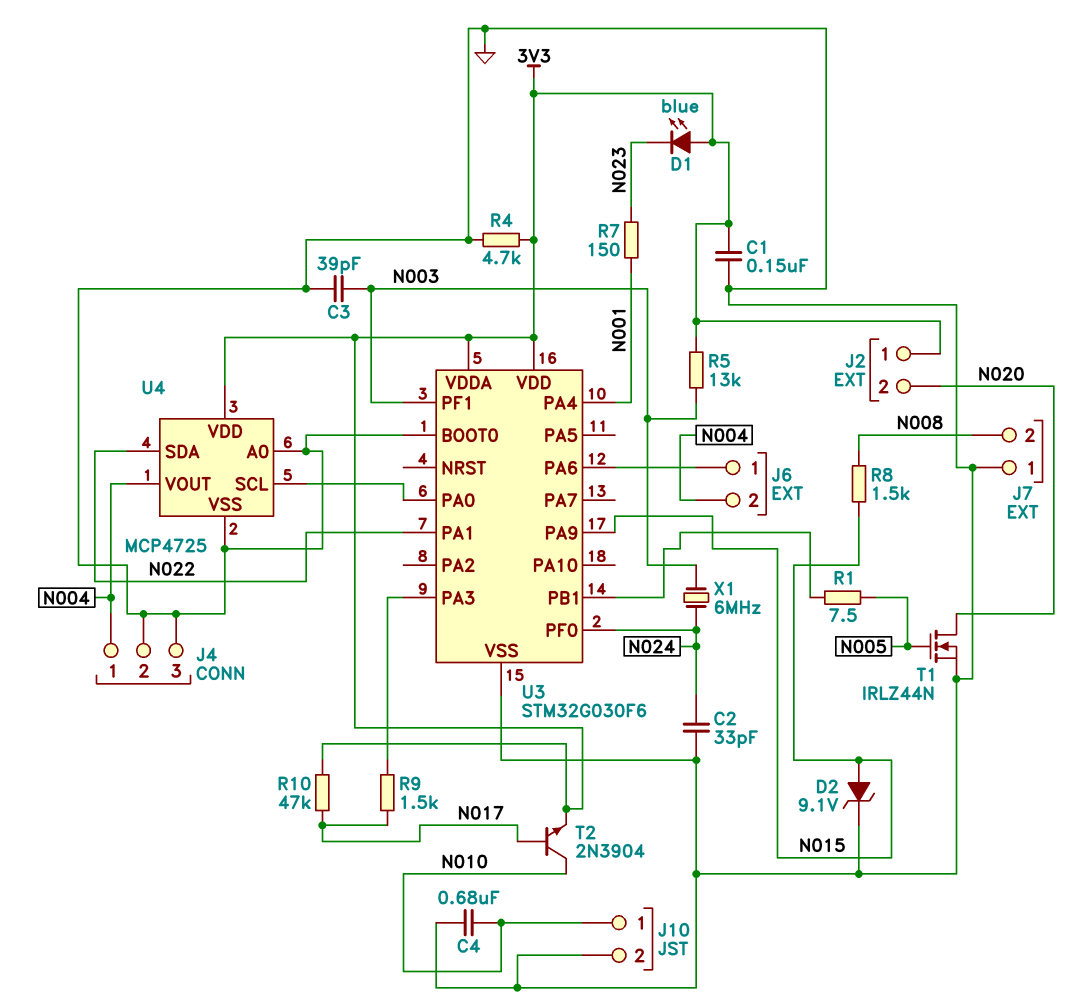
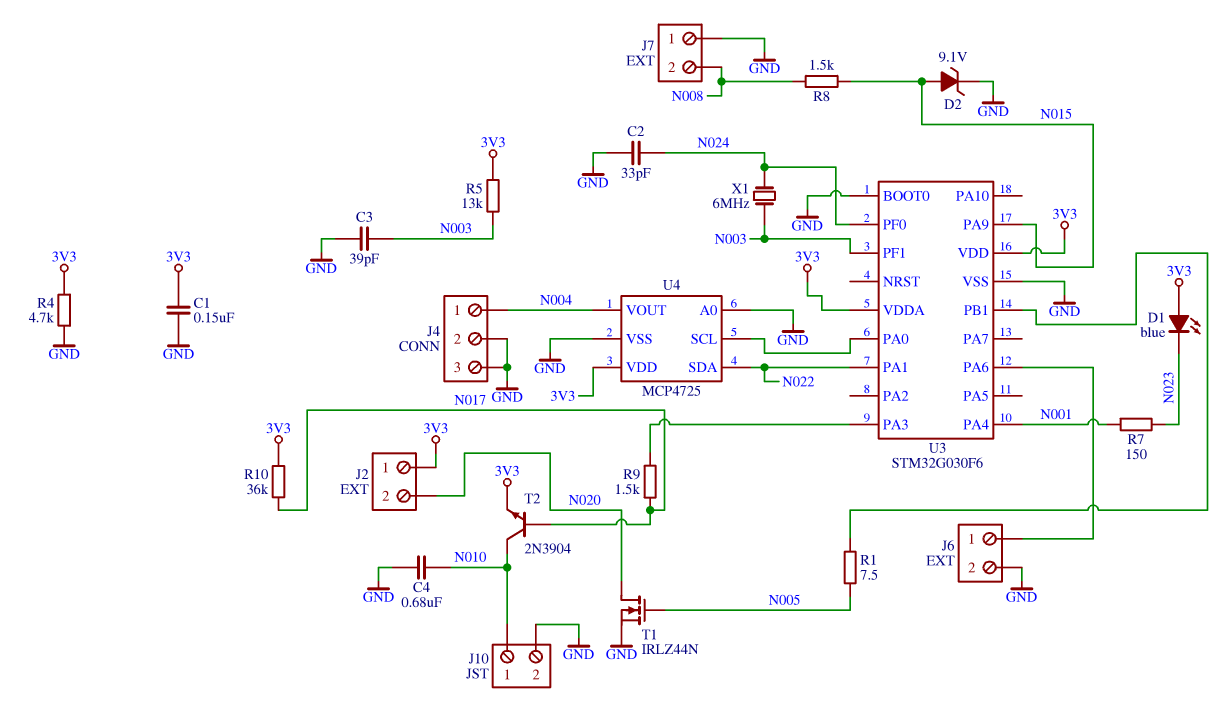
J6 pin 2: N004 -> GND
R10: 47k (3V3, N017) -> 36k (3V3, N017)

